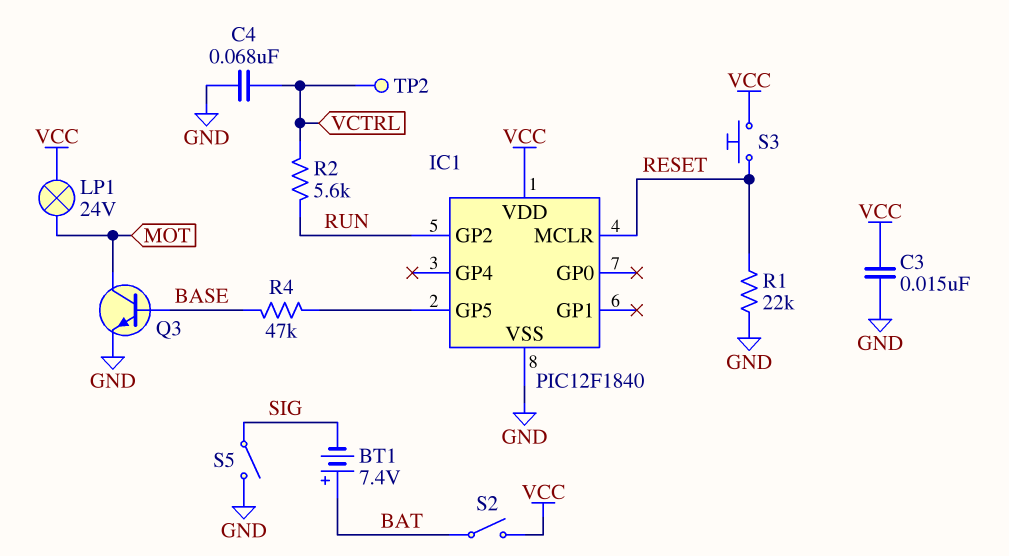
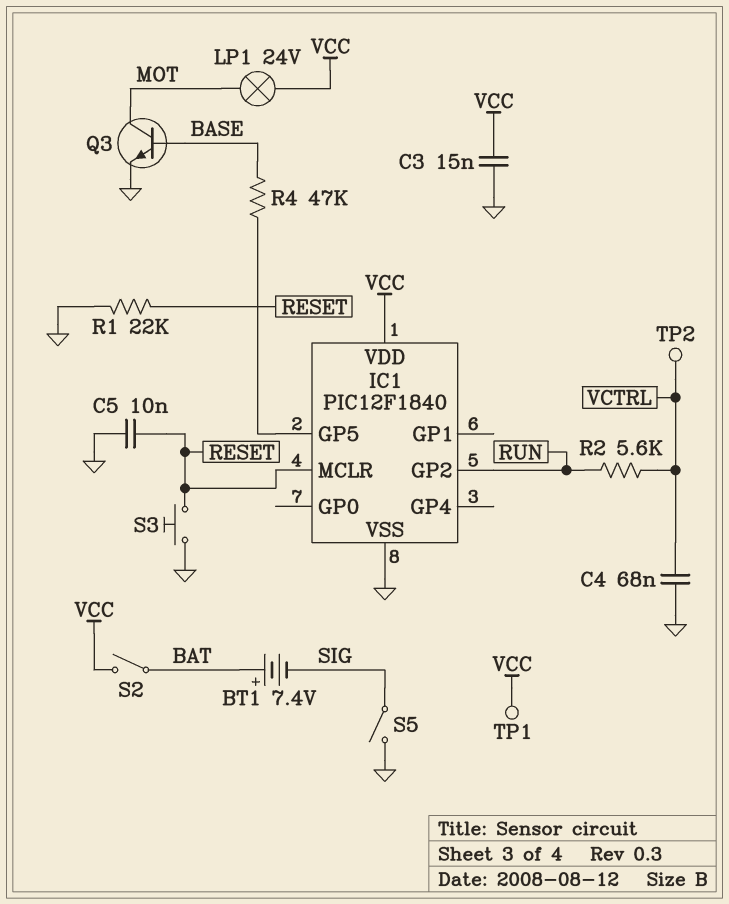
C5: none -> 10nF (GND, RESET)
S3: button (RESET, VCC) -> button (GND, RESET)
TP1: none -> test point (VCC)

